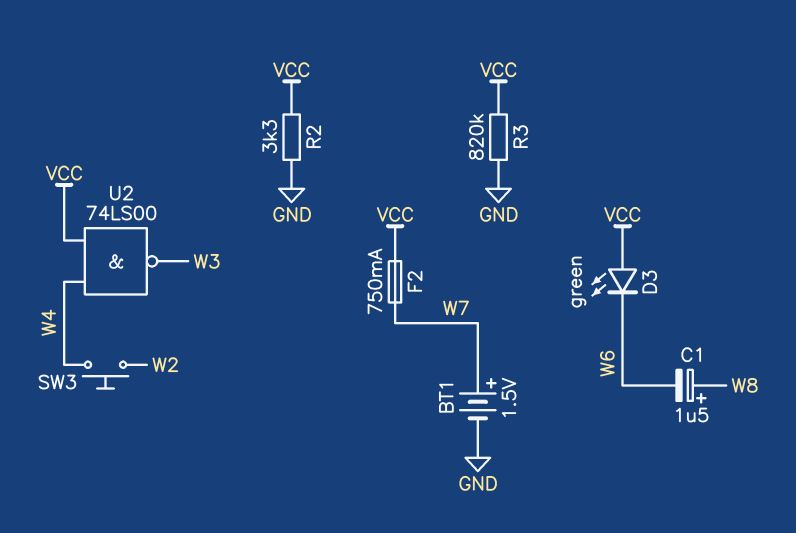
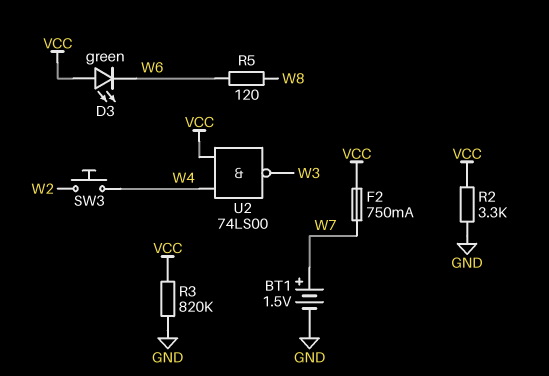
C1: 1.5uF (plus W8, minus W6) -> none
R5: none -> 120 (W6, W8)

